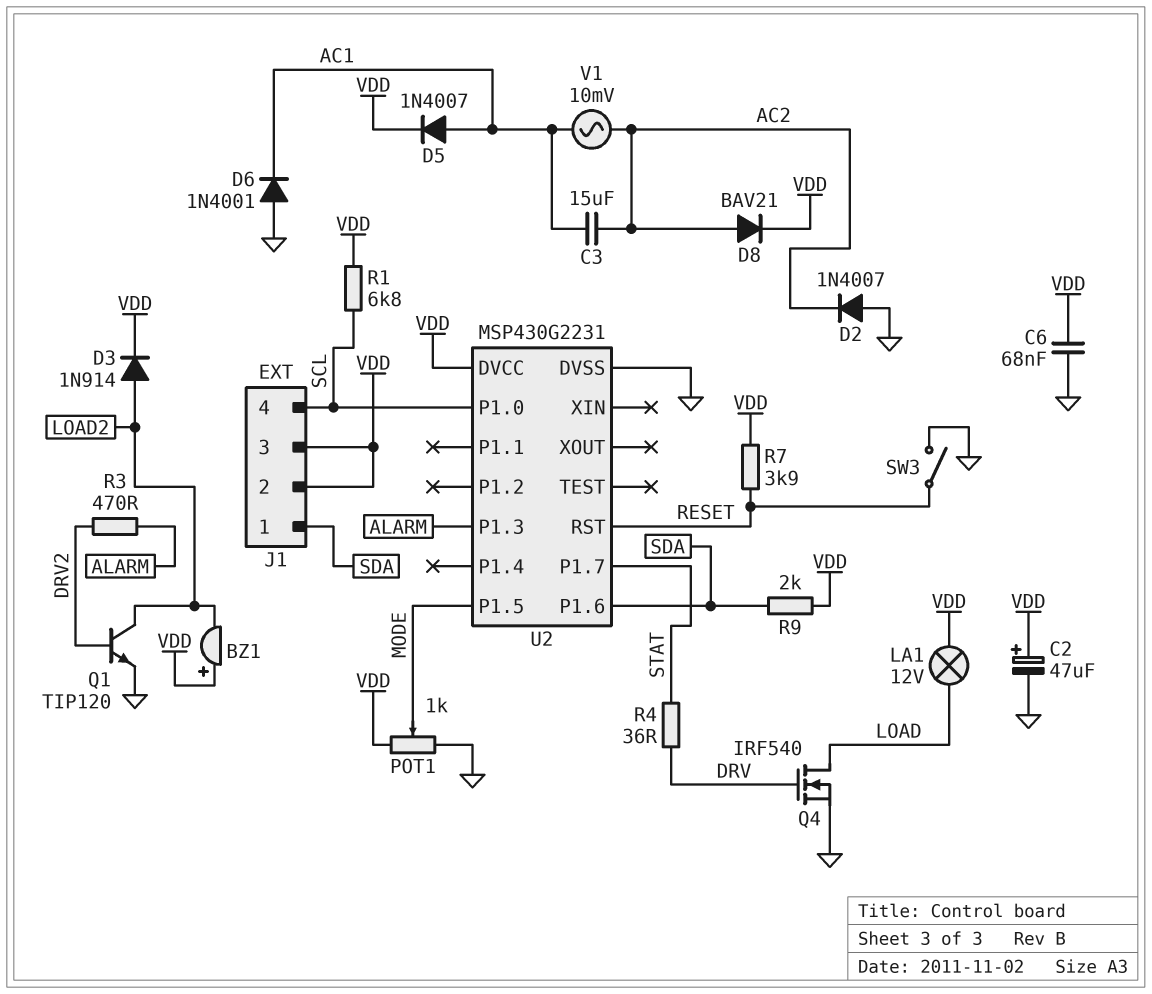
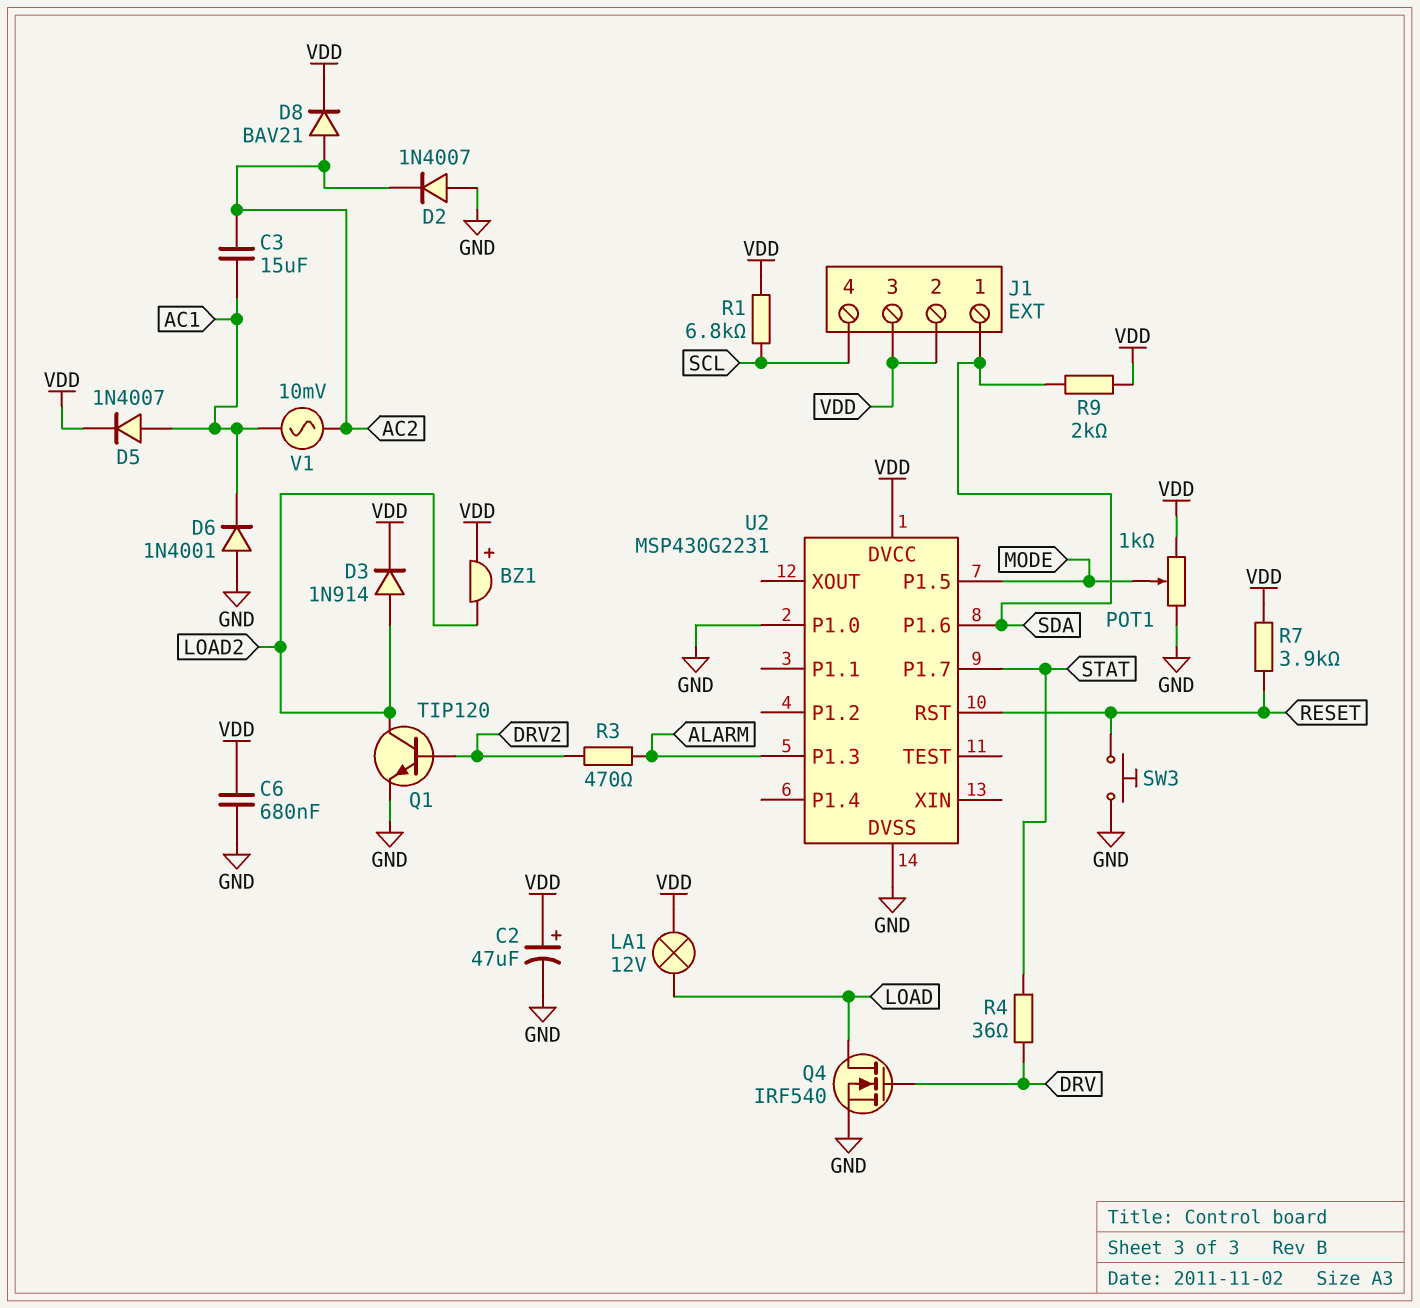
C6: 68nF (GND, VDD) -> 680nF (GND, VDD)
SW3: switch (GND, RESET) -> button (GND, RESET)
U2 pin P1.0: SCL -> GND

